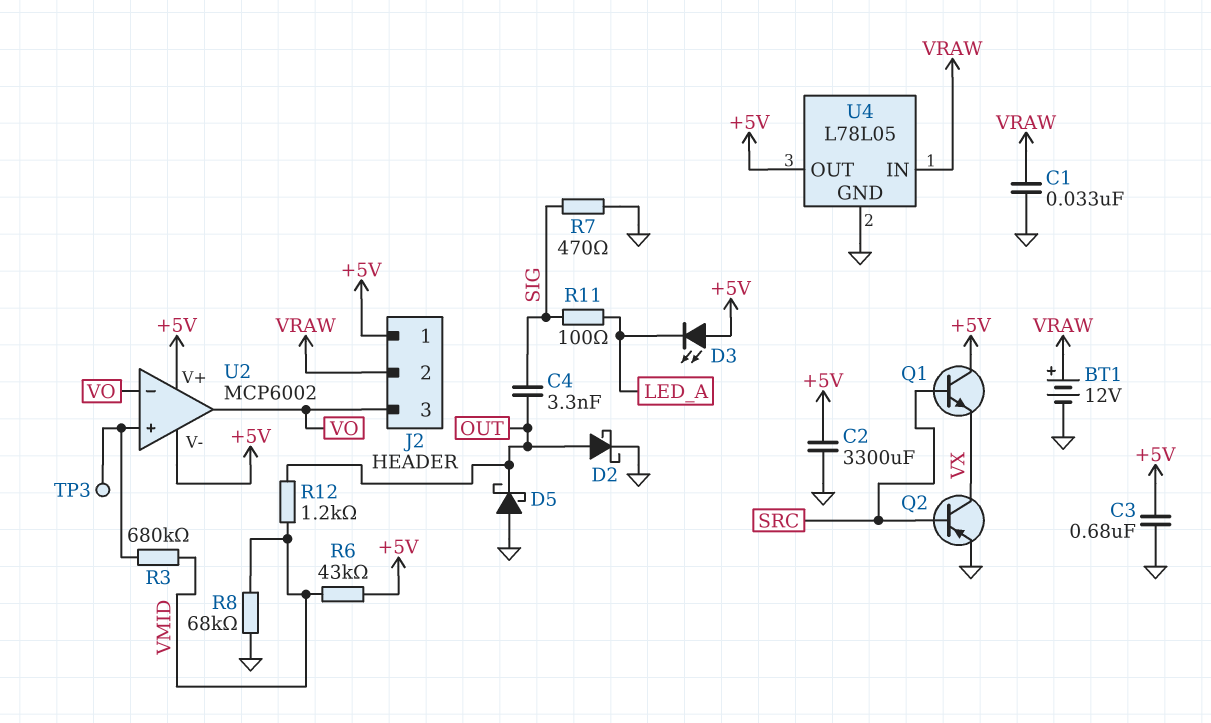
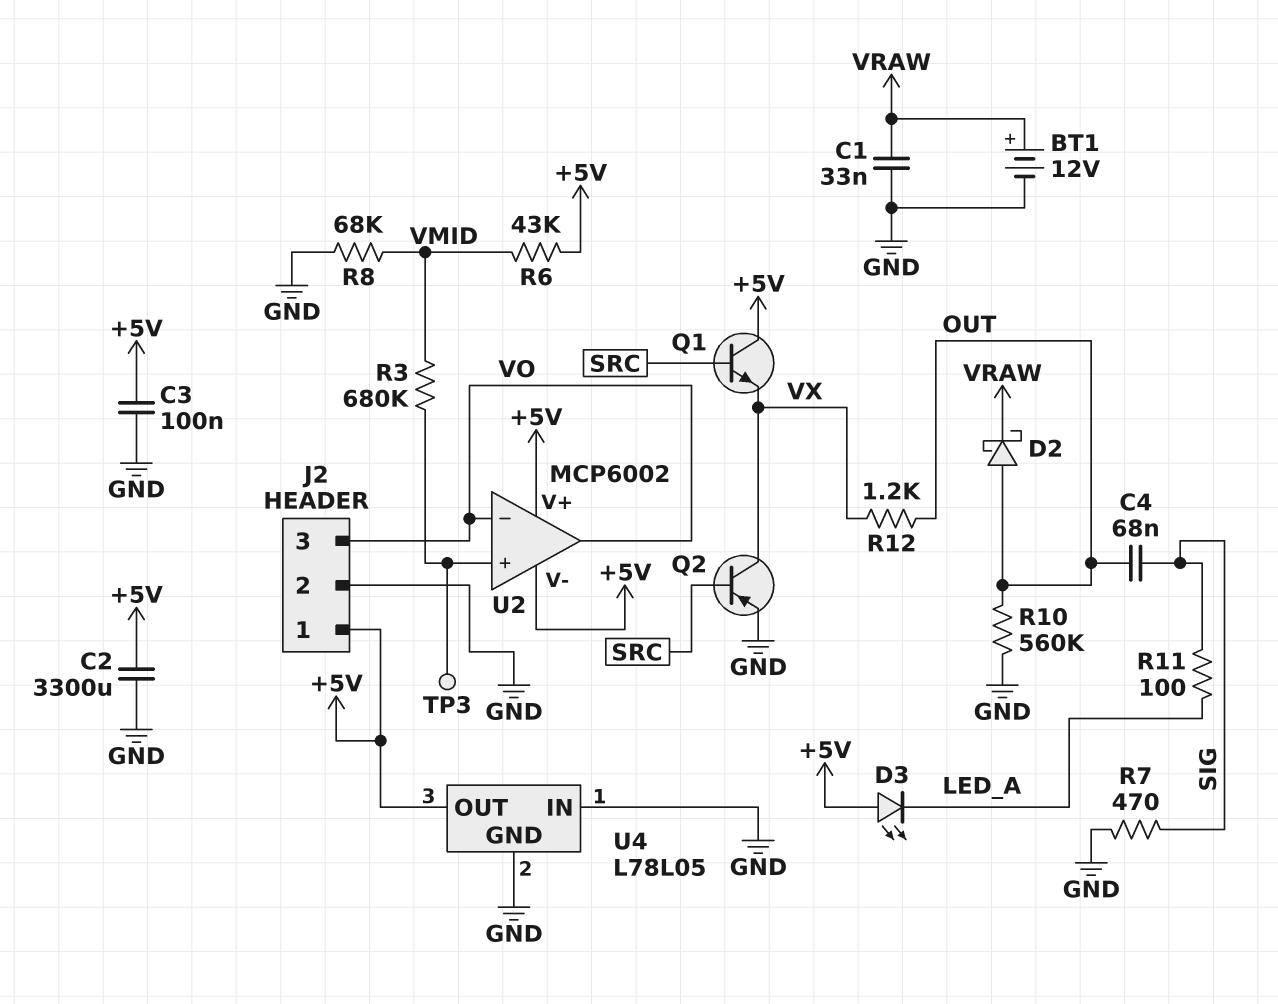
C3: 680nF (+5V, GND) -> 100nF (+5V, GND)
C4: 3.3nF (OUT, SIG) -> 68nF (OUT, SIG)
D2: schottky (A OUT, K GND) -> schottky (A OUT, K VRAW)
D5: schottky (A GND, K OUT) -> none
J2 pin 2: VRAW -> GND
R10: none -> 560k (GND, OUT)
R12: 1.2k (OUT, VMID) -> 1.2k (OUT, VX)
U4 pin IN: VRAW -> GND

